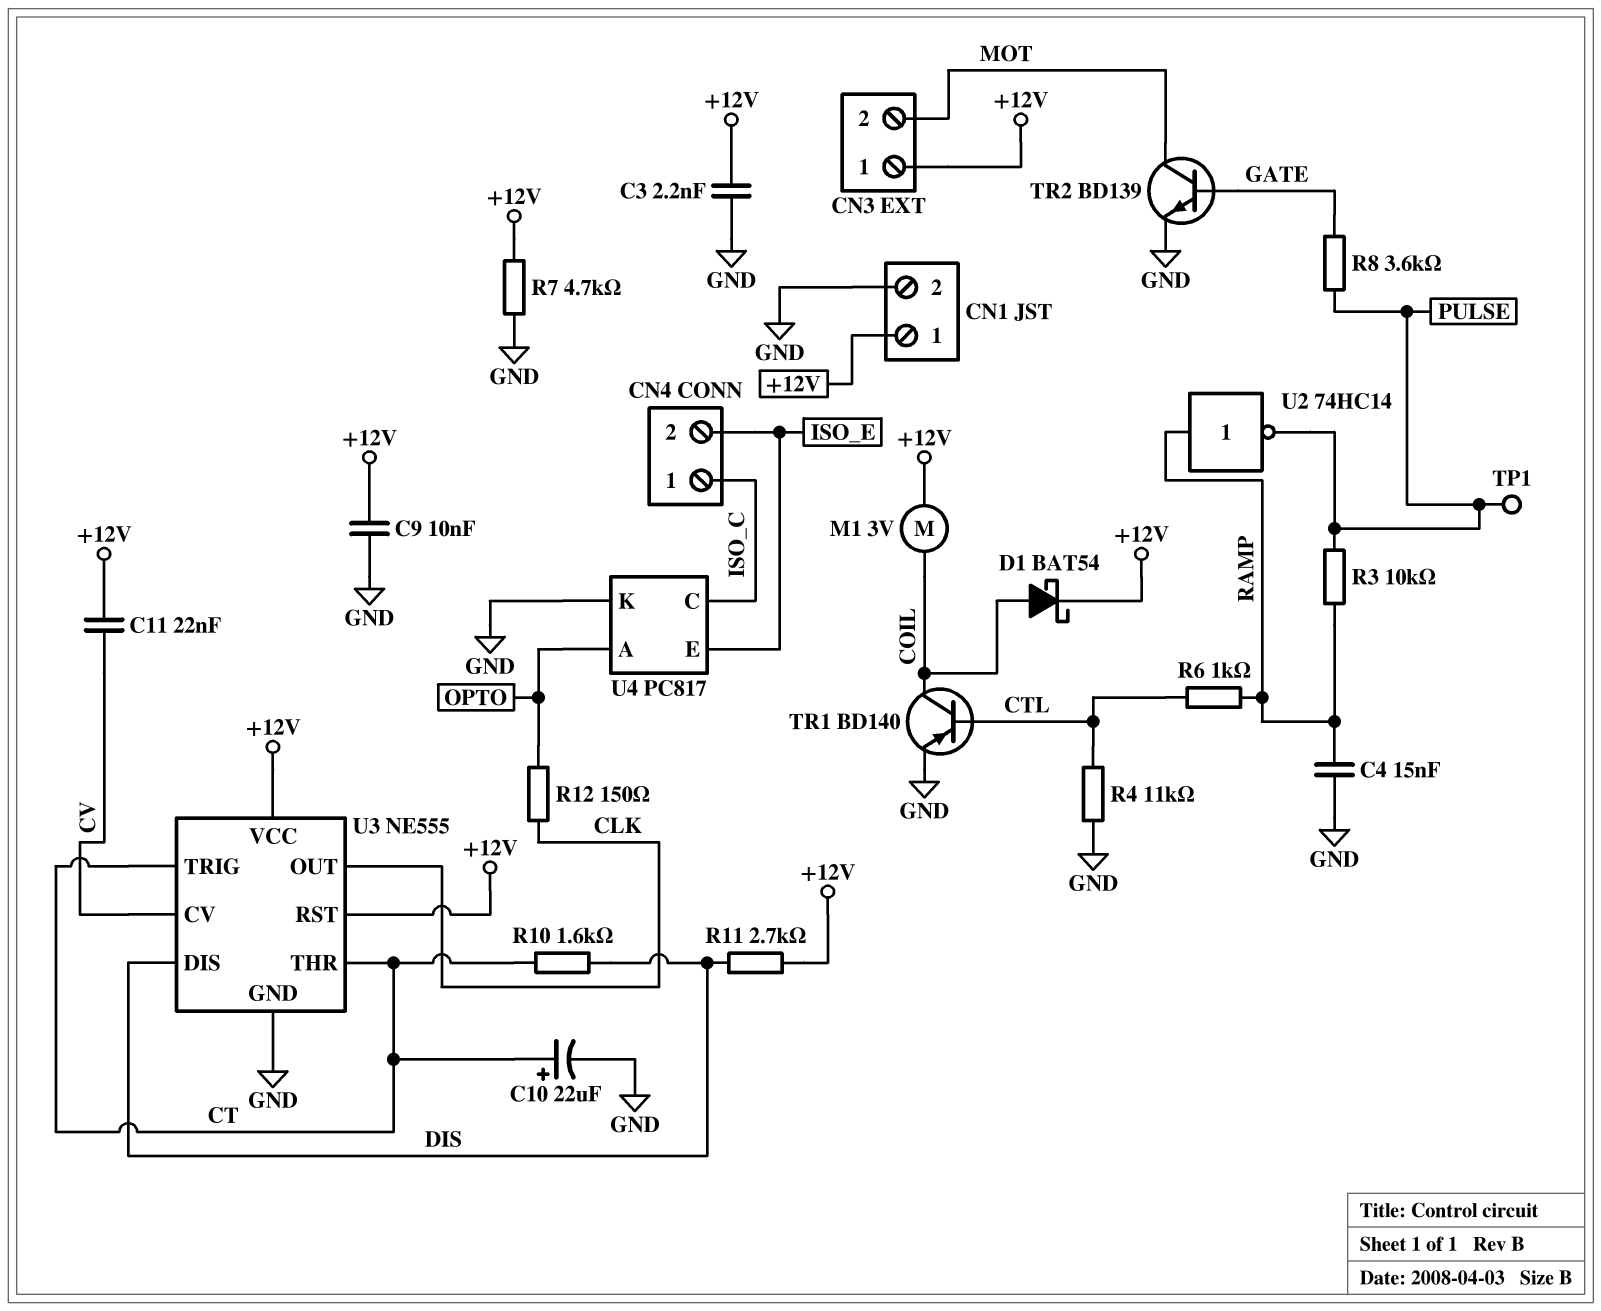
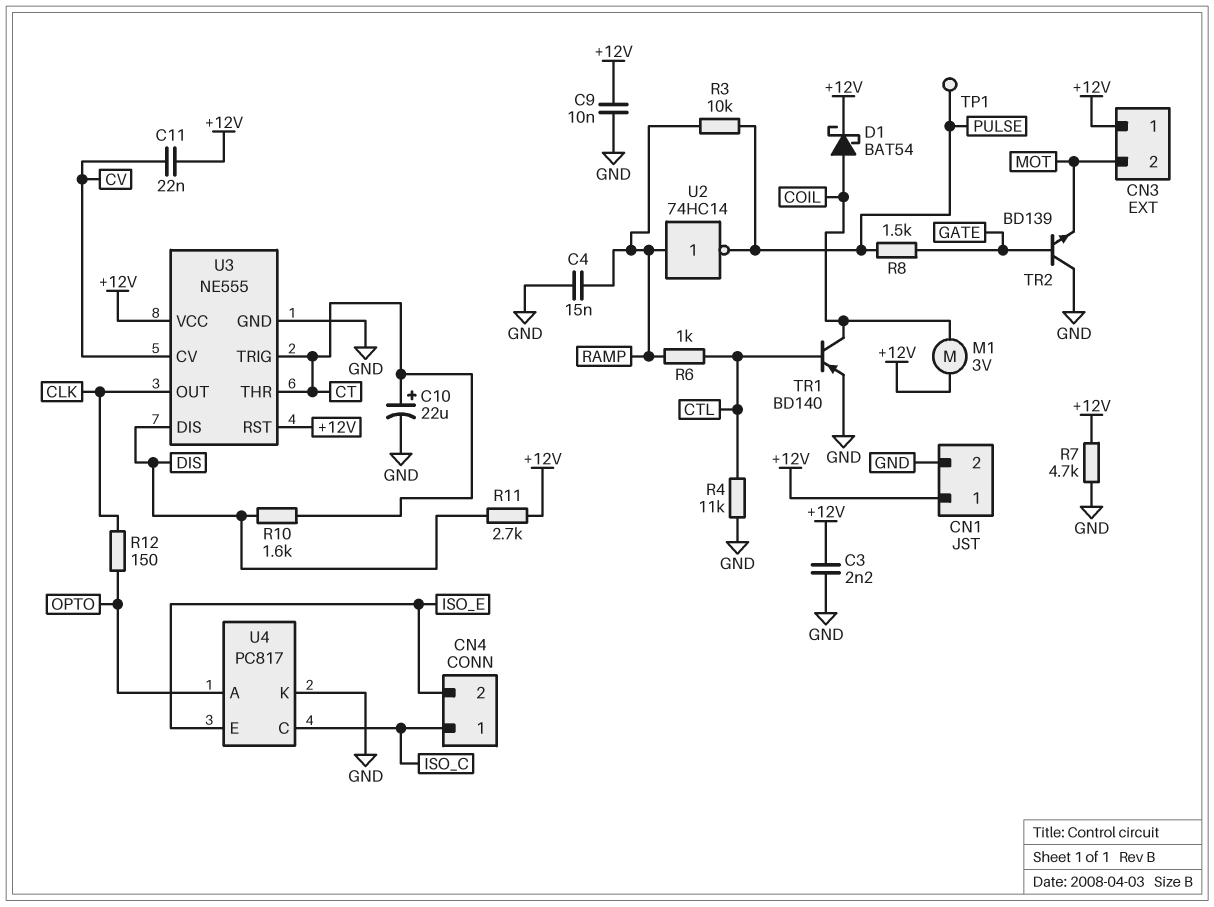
R8: 3.6k (GATE, PULSE) -> 1.5k (GATE, PULSE)
TR2: NPN BD139 (B GATE, C MOT, E GND) -> NPN BD139 (B GATE, C GND, E MOT)

